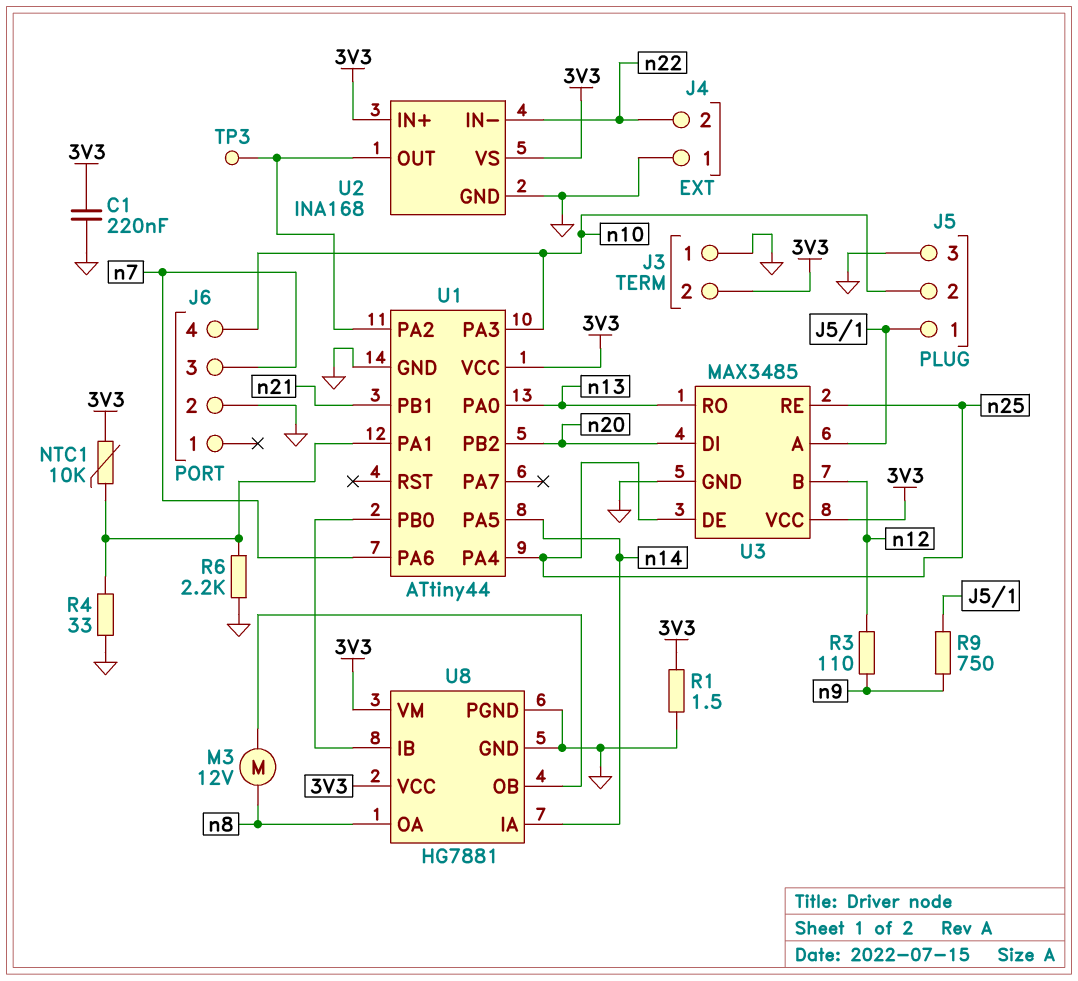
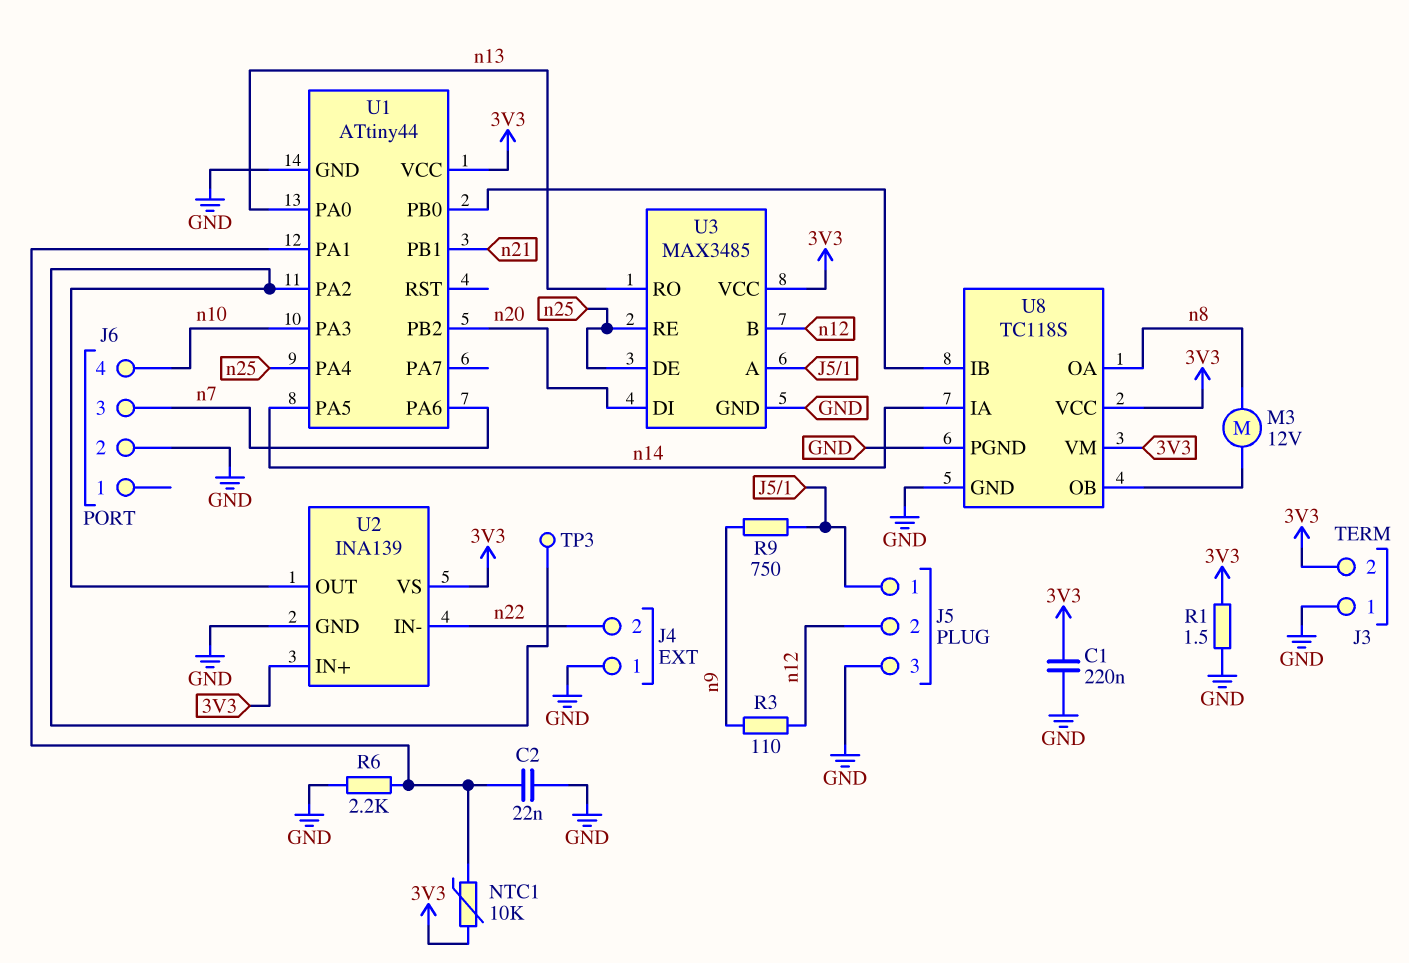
C2: none -> 22nF (GND, U1/PA1)
J5 pin 2: n10 -> n12
R4: 33 (GND, U1/PA1) -> none
U2: INA168 -> INA139
U8: HG7881 -> TC118S

